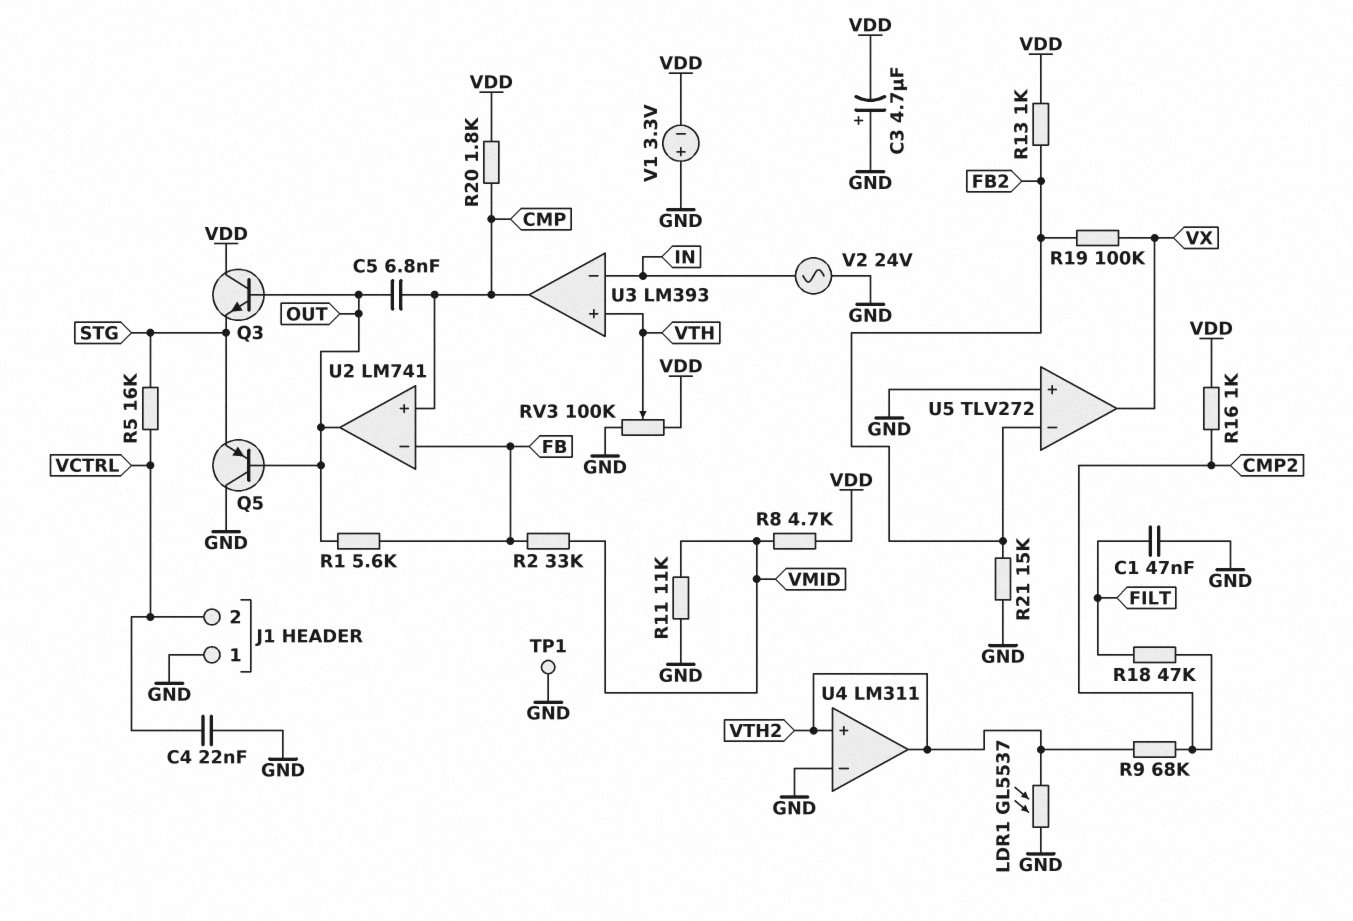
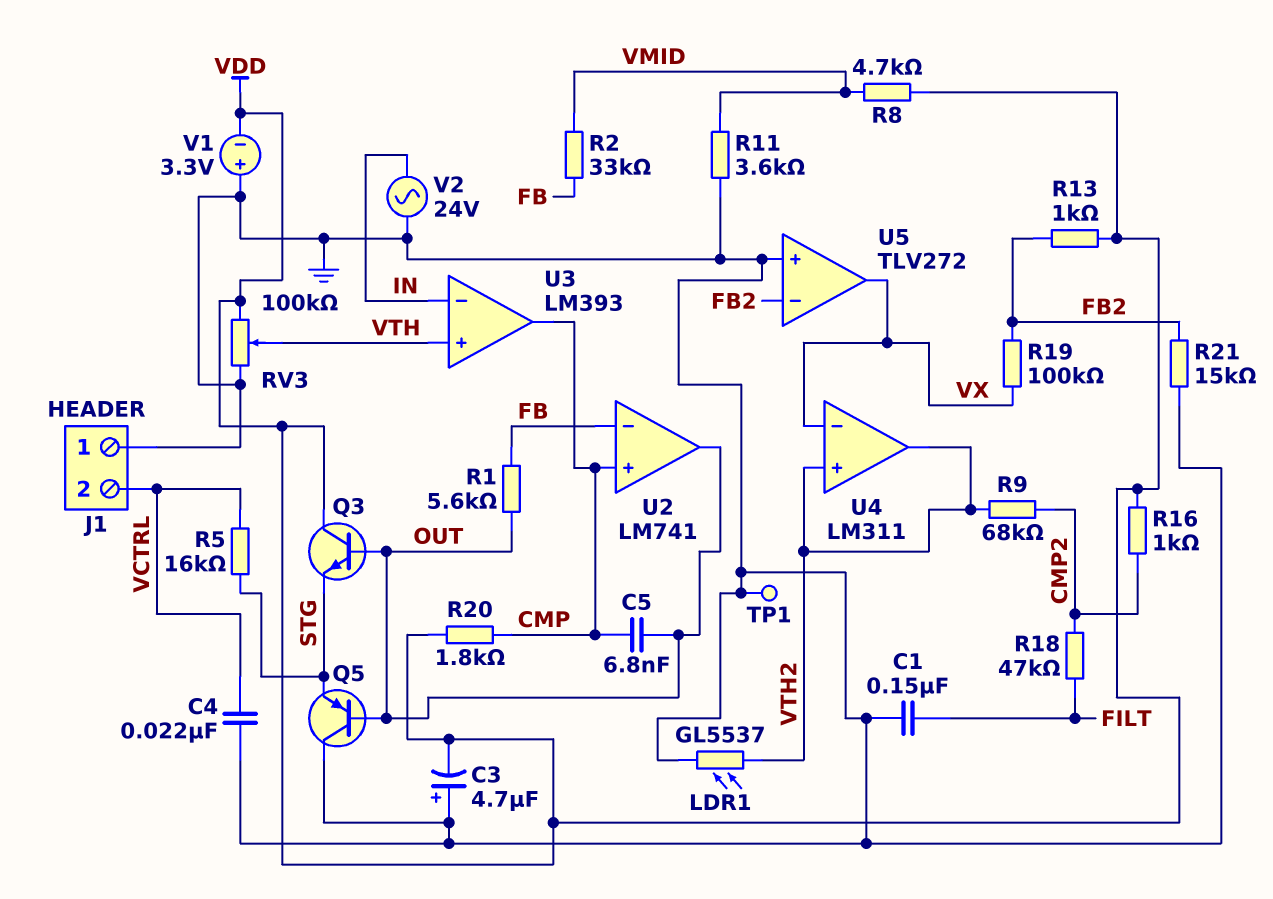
C1: 47nF (FILT, GND) -> 150nF (FILT, GND)
R11: 11k (GND, VMID) -> 3.6k (GND, VMID)
U4 pin in-: GND -> VX

